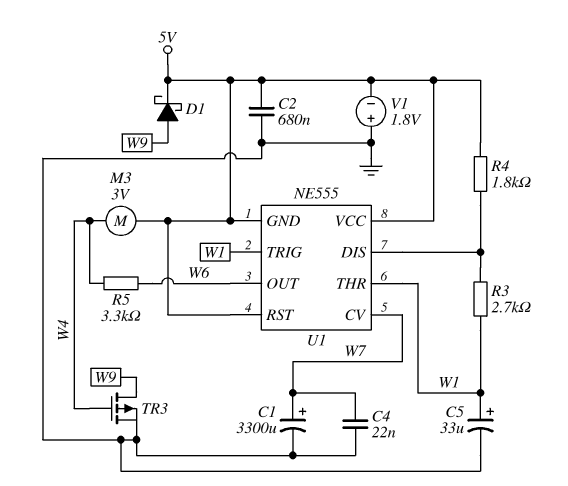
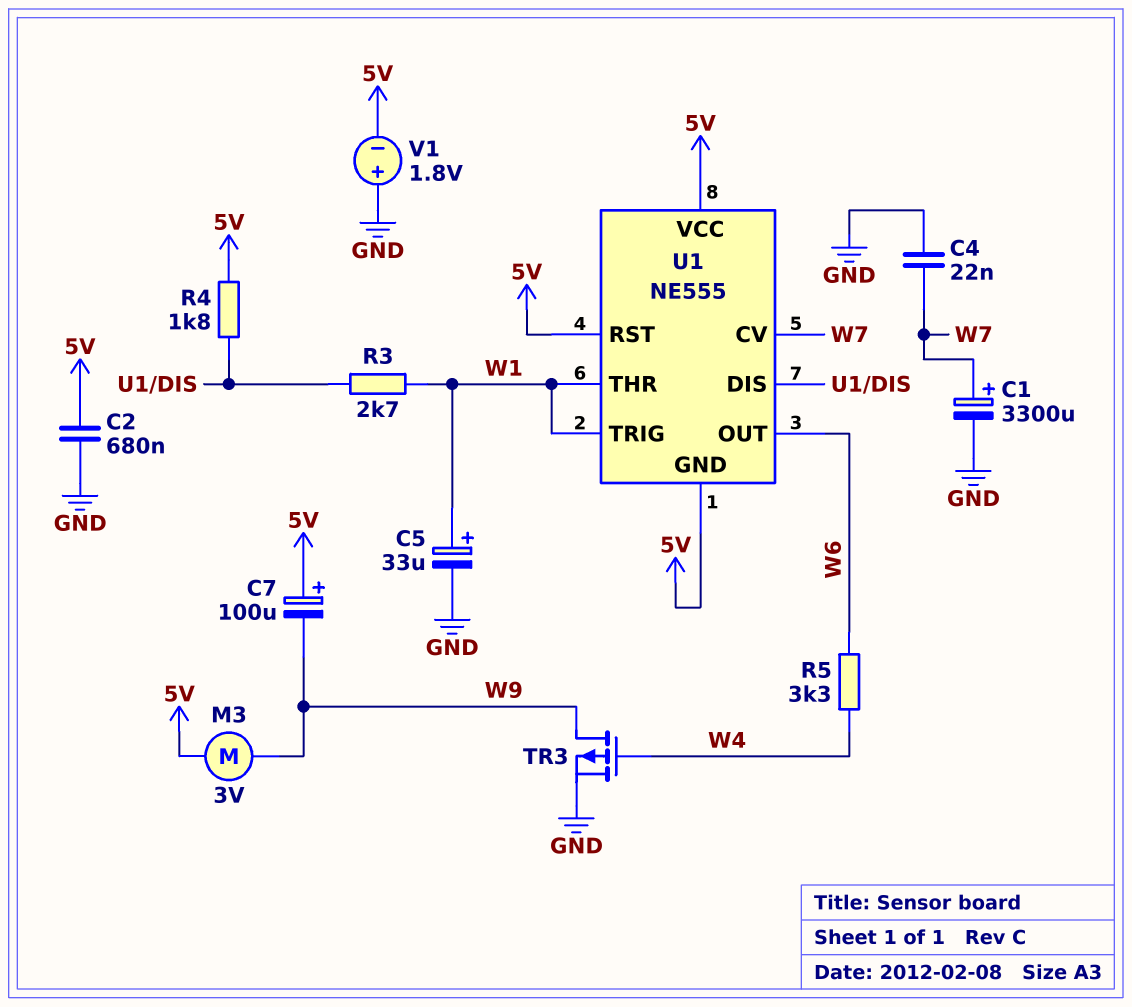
C7: none -> 100uF (plus 5V, minus W9)
D1: schottky (A W9, K 5V) -> none
M3: motor 3V (5V, W4) -> motor 3V (5V, W9)

